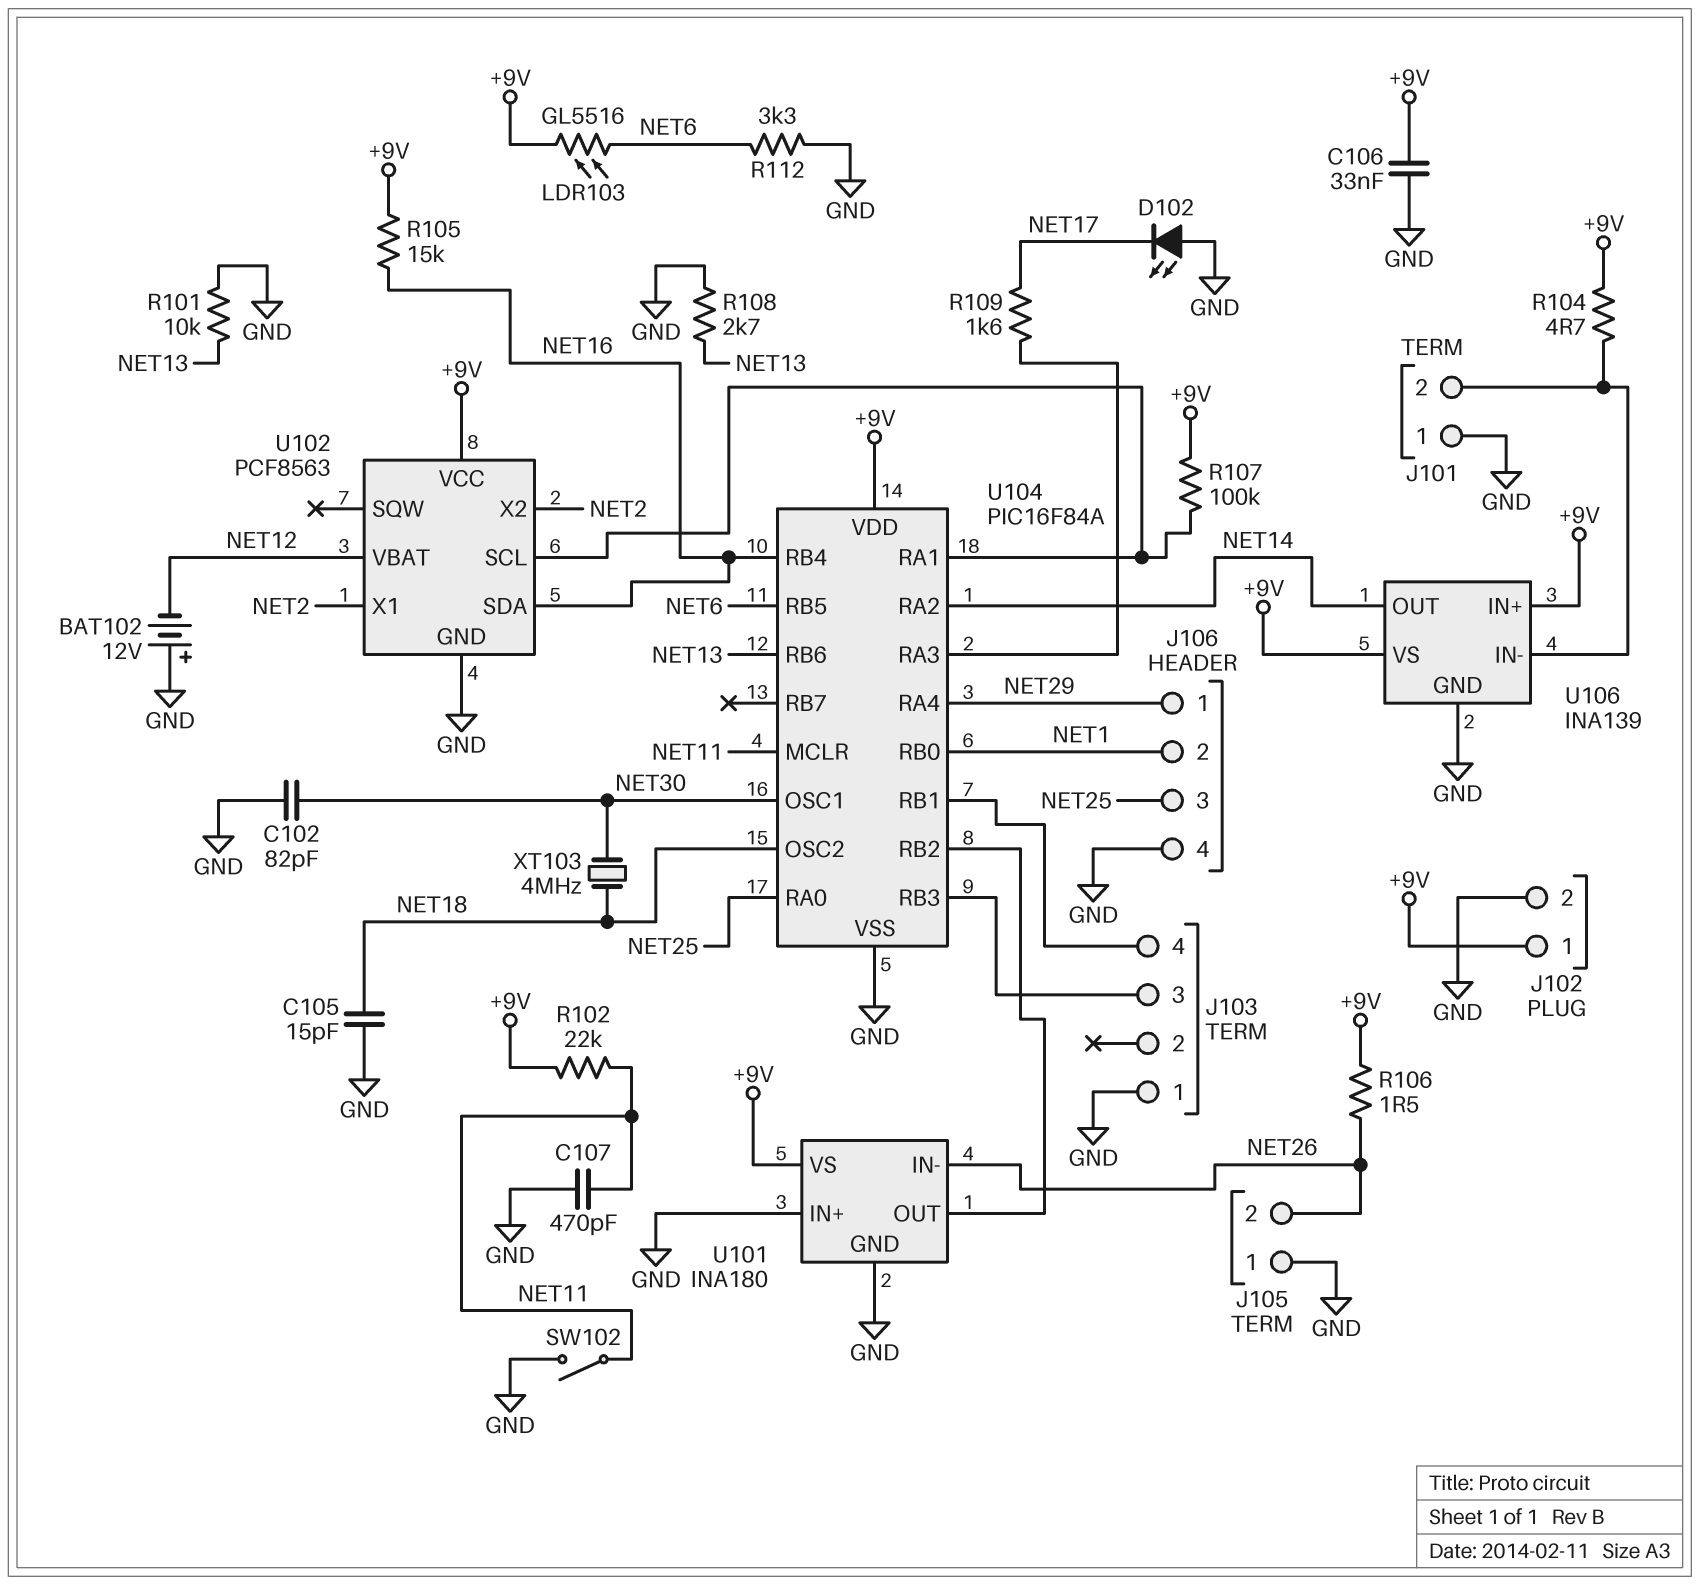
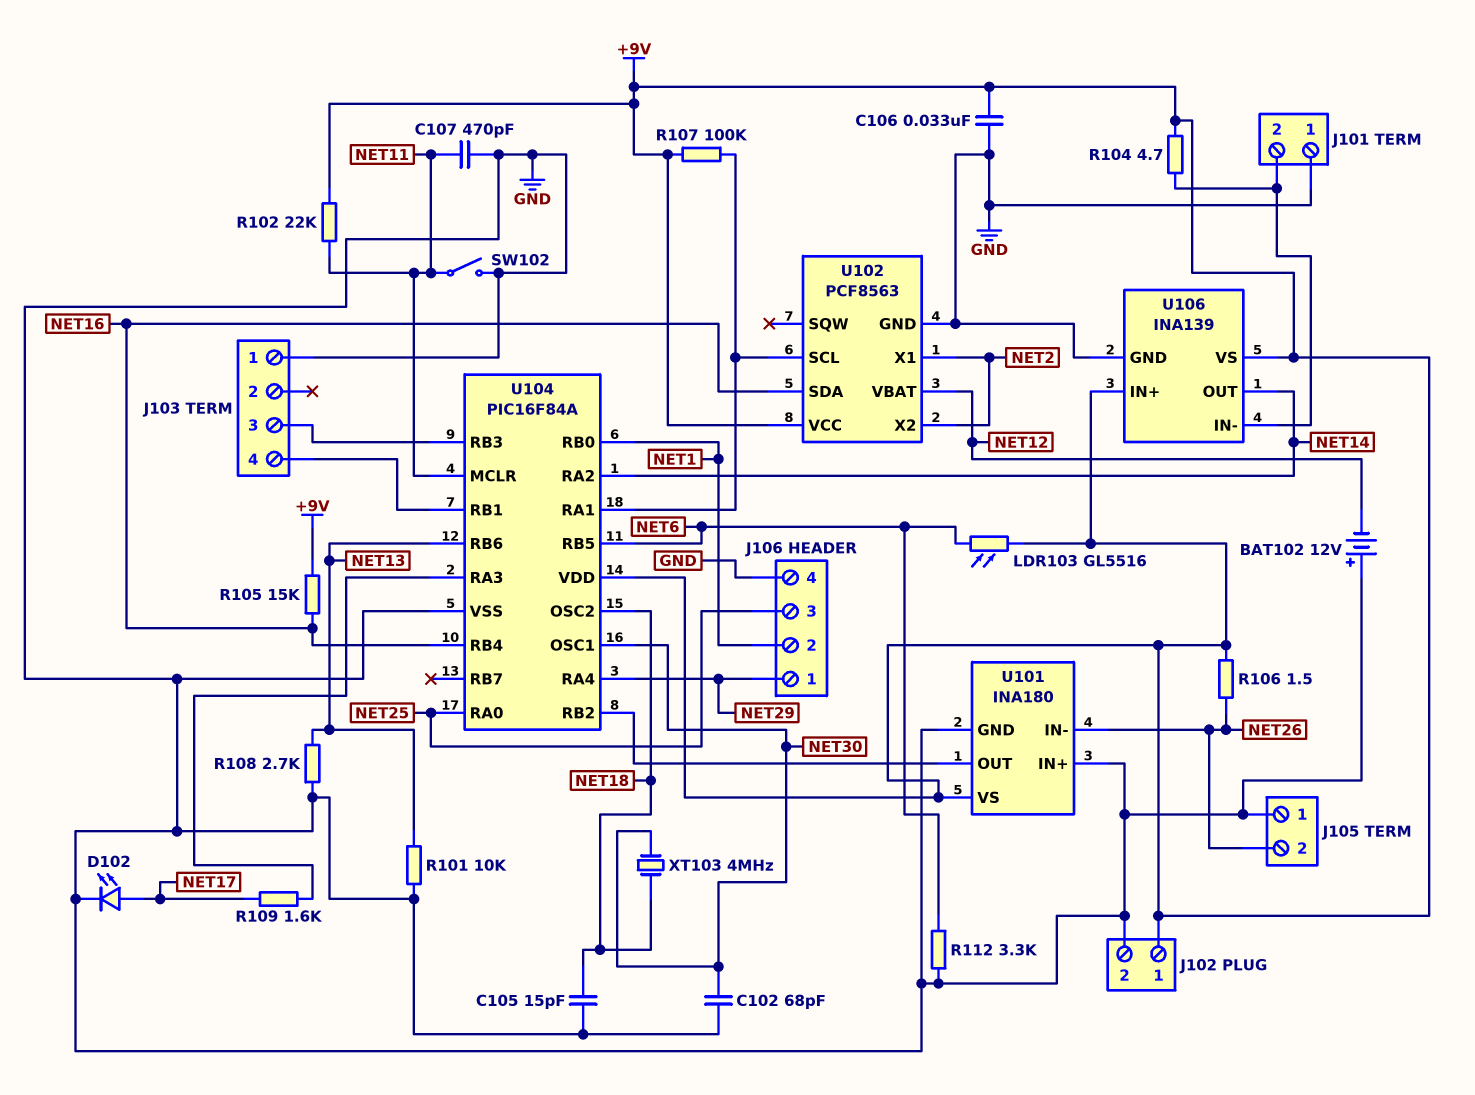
C102: 82pF (GND, NET30) -> 68pF (GND, NET30)
D102: LED (A GND, K NET17) -> LED (A NET17, K GND)

